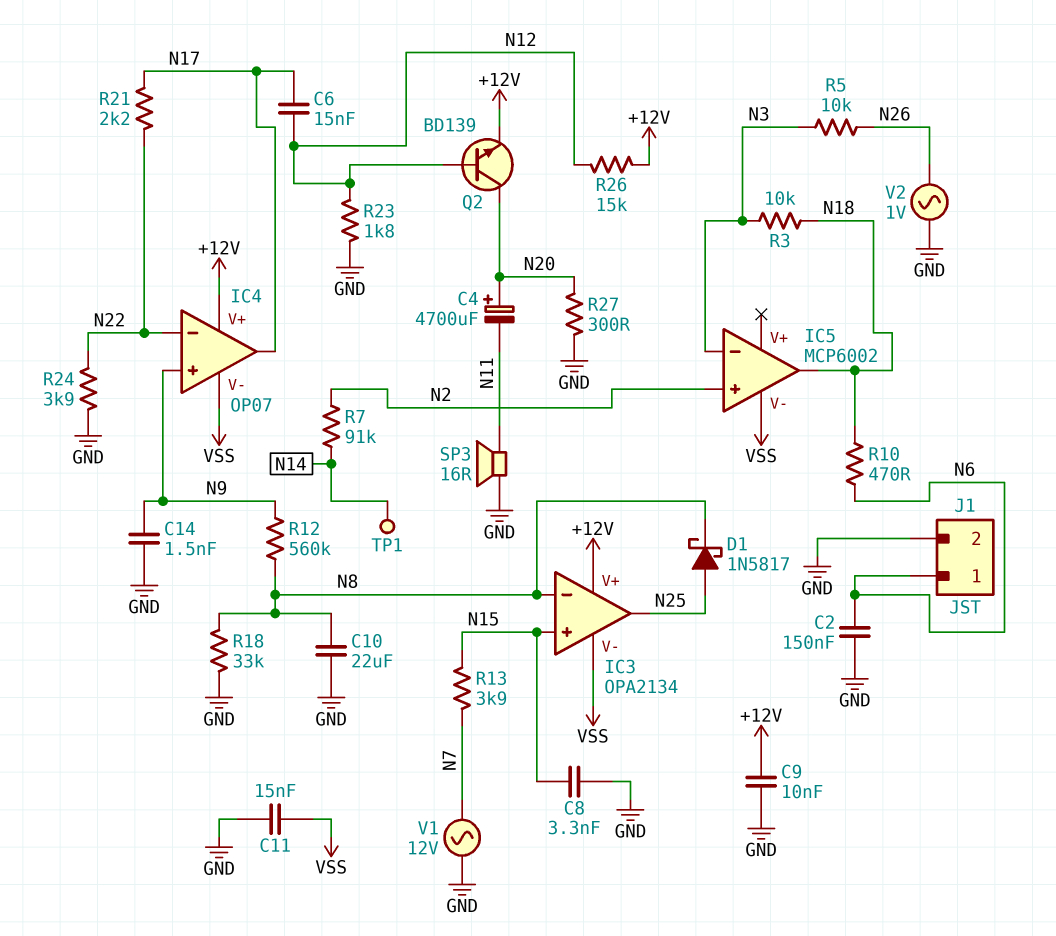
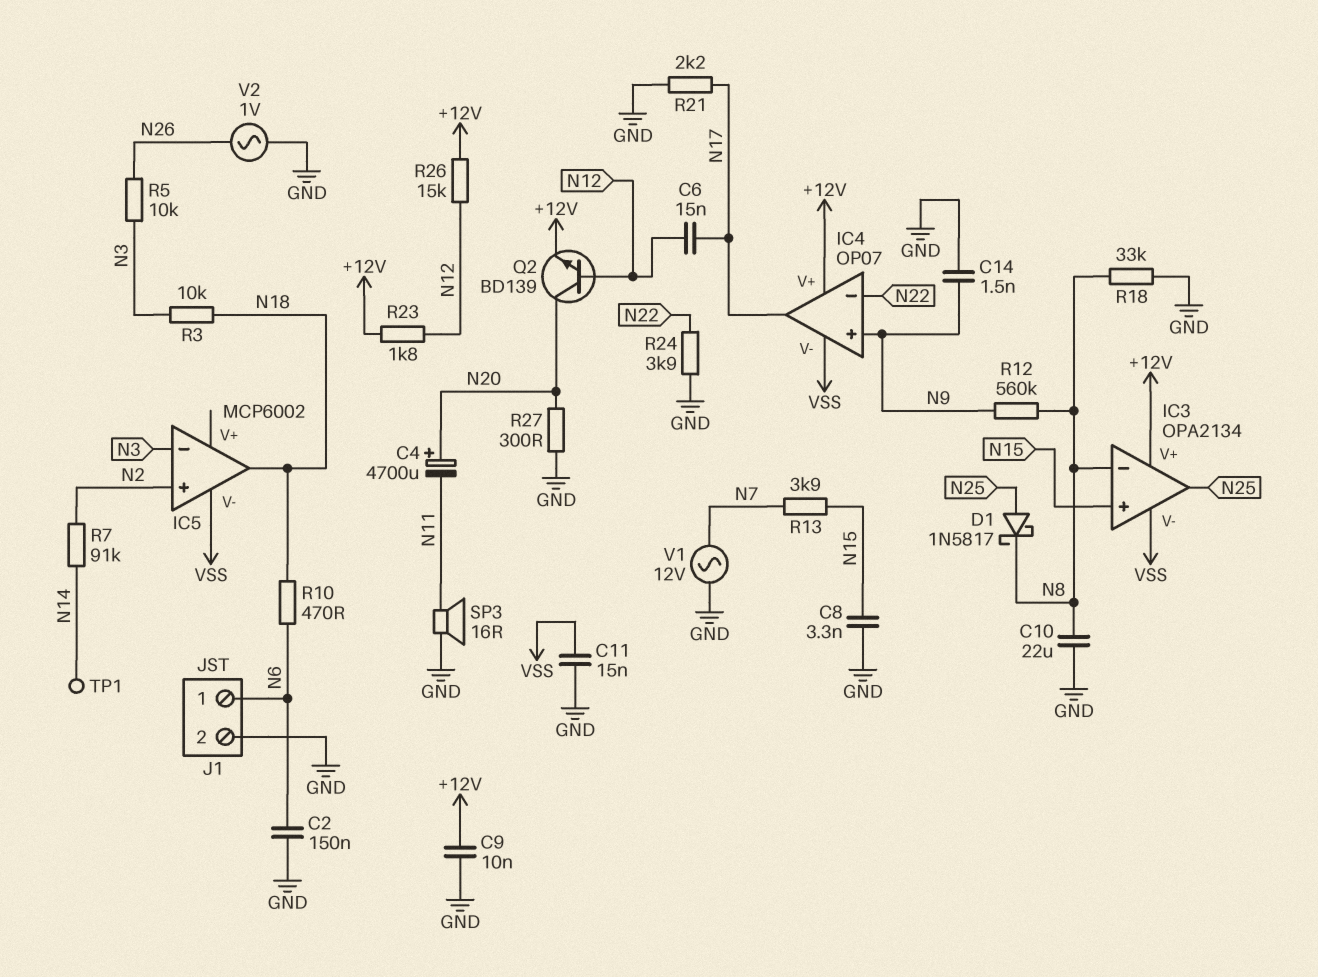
R21: 2.2k (N17, N22) -> 2.2k (GND, N17)
R23: 1.8k (GND, N12) -> 1.8k (+12V, N12)

